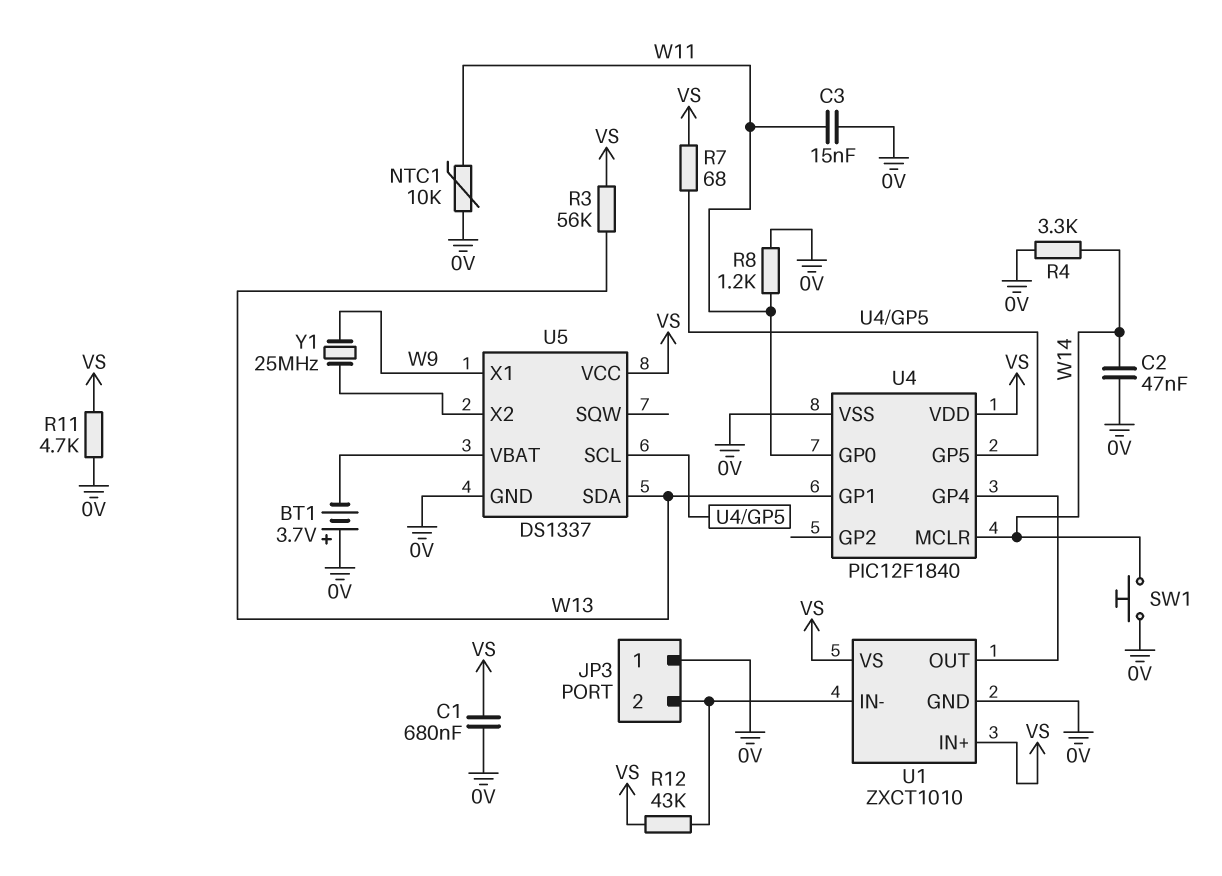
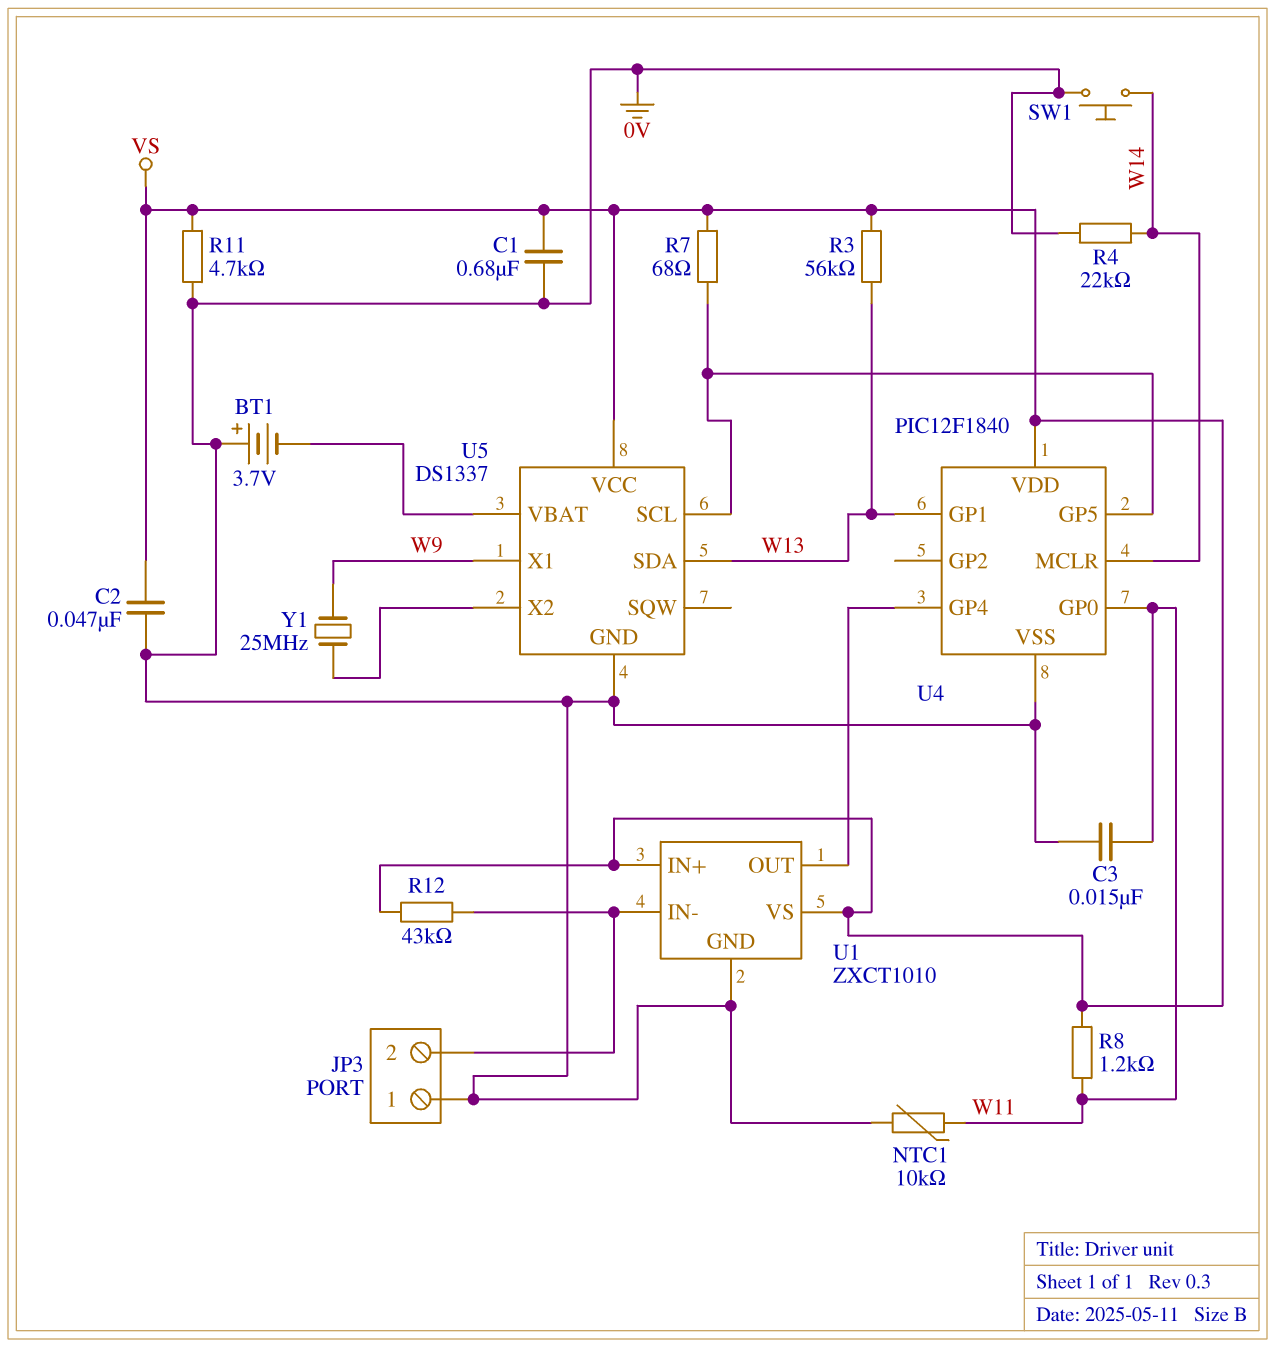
C2: 47nF (0V, W14) -> 47nF (0V, VS)
R4: 3.3k (0V, W14) -> 22k (0V, W14)
R8: 1.2k (0V, W11) -> 1.2k (VS, W11)

